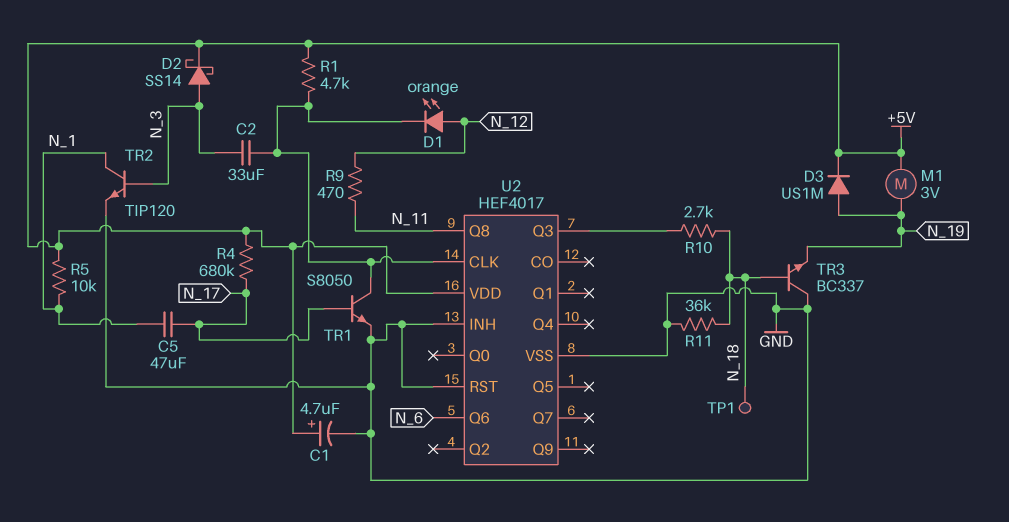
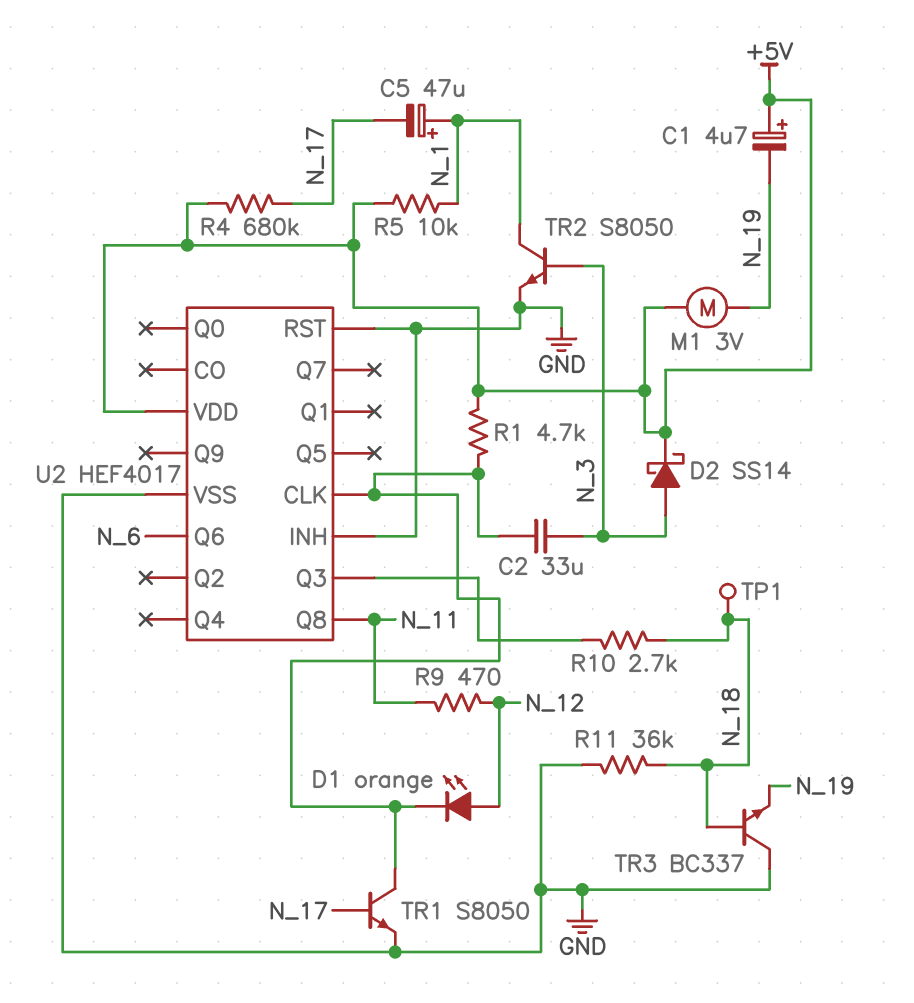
C1: 4.7uF (plus +5V, minus GND) -> 4.7uF (plus +5V, minus N_19)
C5: 47uF (N_1, N_17) -> 47uF (plus N_1, minus N_17)
D3: diode US1M (A N_19, K +5V) -> none
TR2: NPN TIP120 (B N_3, C N_1, E GND) -> NPN S8050 (B N_3, C N_1, E GND)

